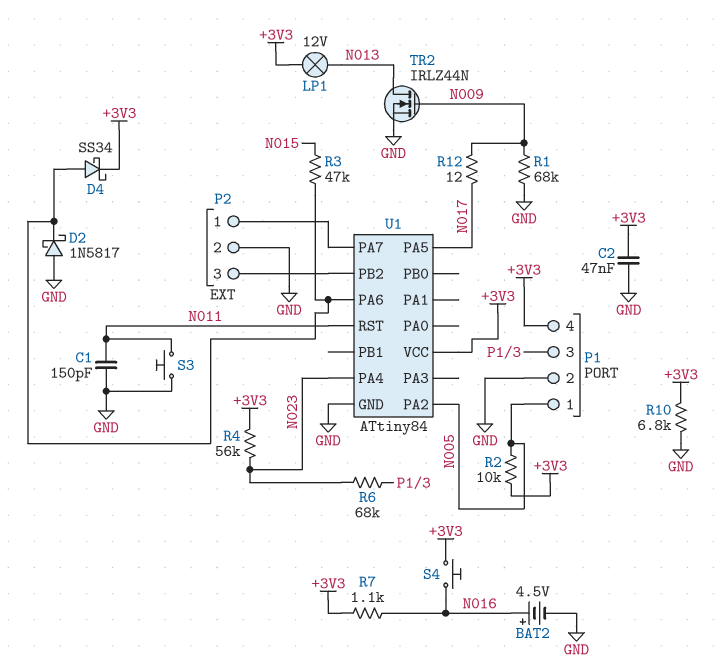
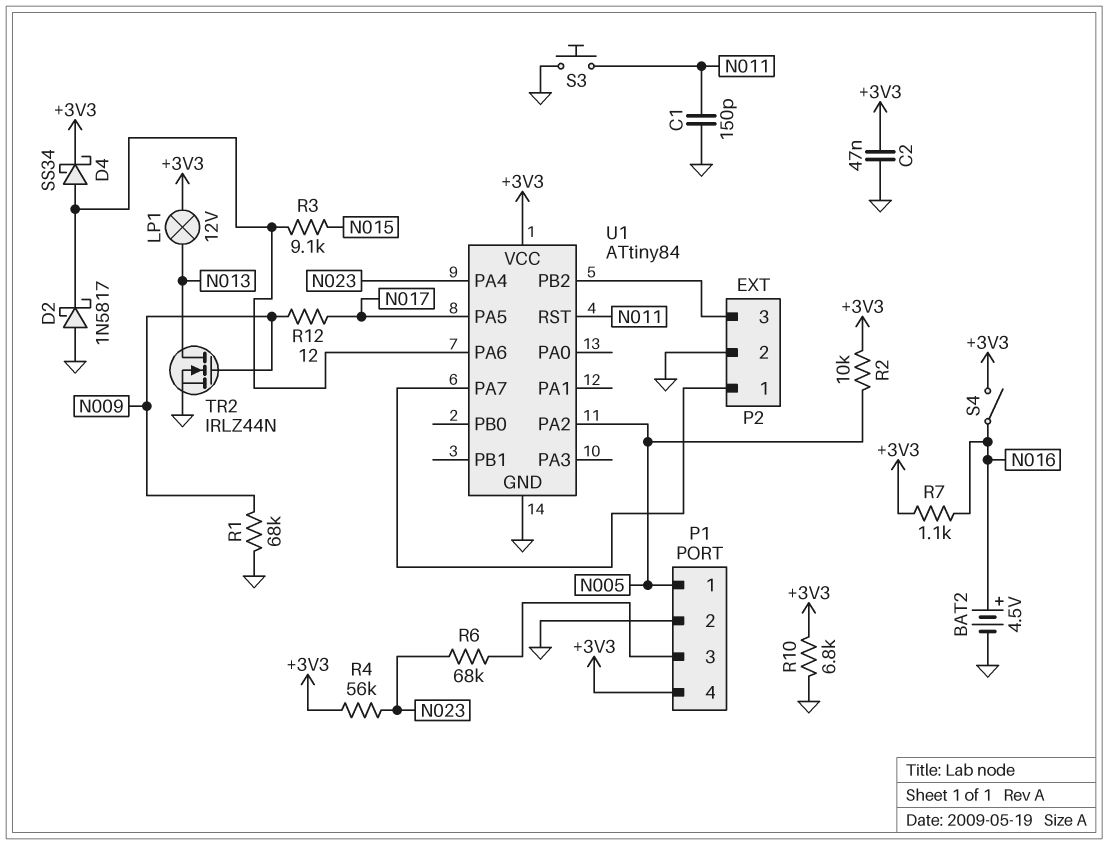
R3: 47k (N015, U1/PA6) -> 9.1k (N015, U1/PA6)
S4: button (+3V3, N016) -> switch (+3V3, N016)

